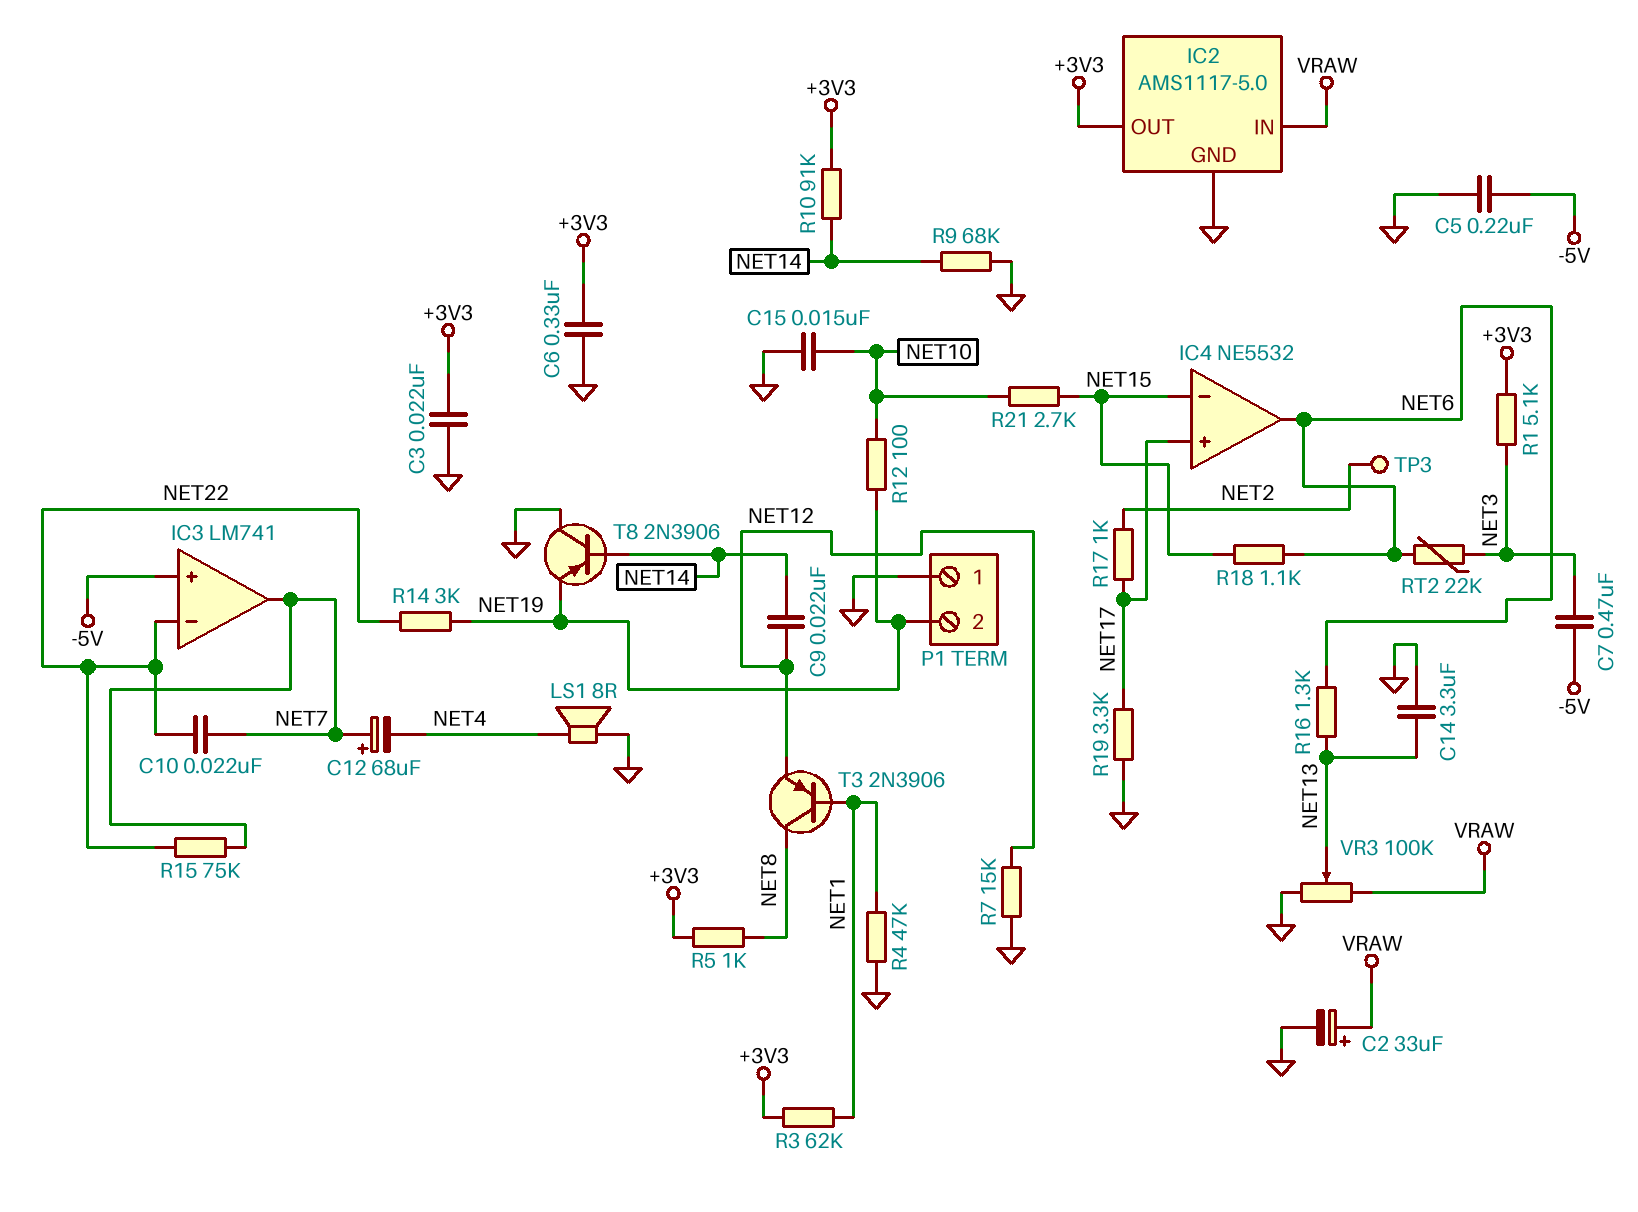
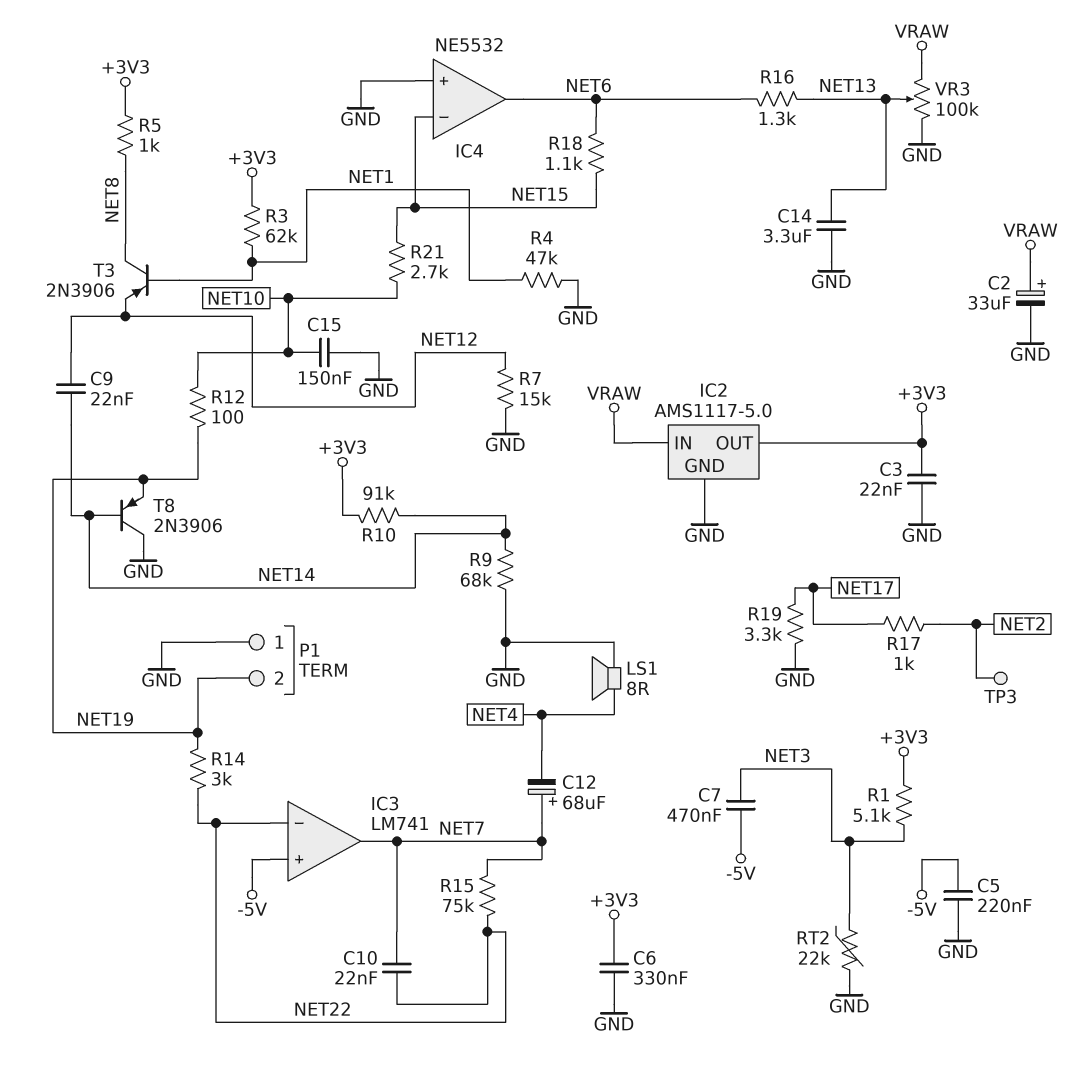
C15: 15nF (GND, NET10) -> 150nF (GND, NET10)
IC4 pin in+: NET17 -> GND
RT2: 22k (NET3, NET6) -> 22k (GND, NET3)

